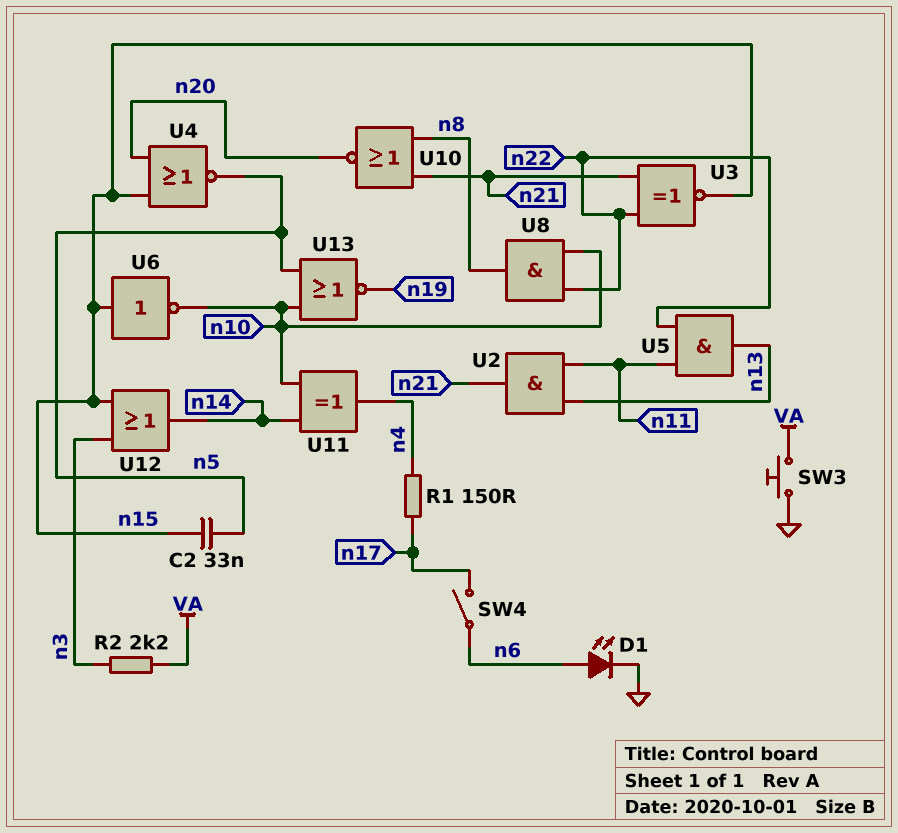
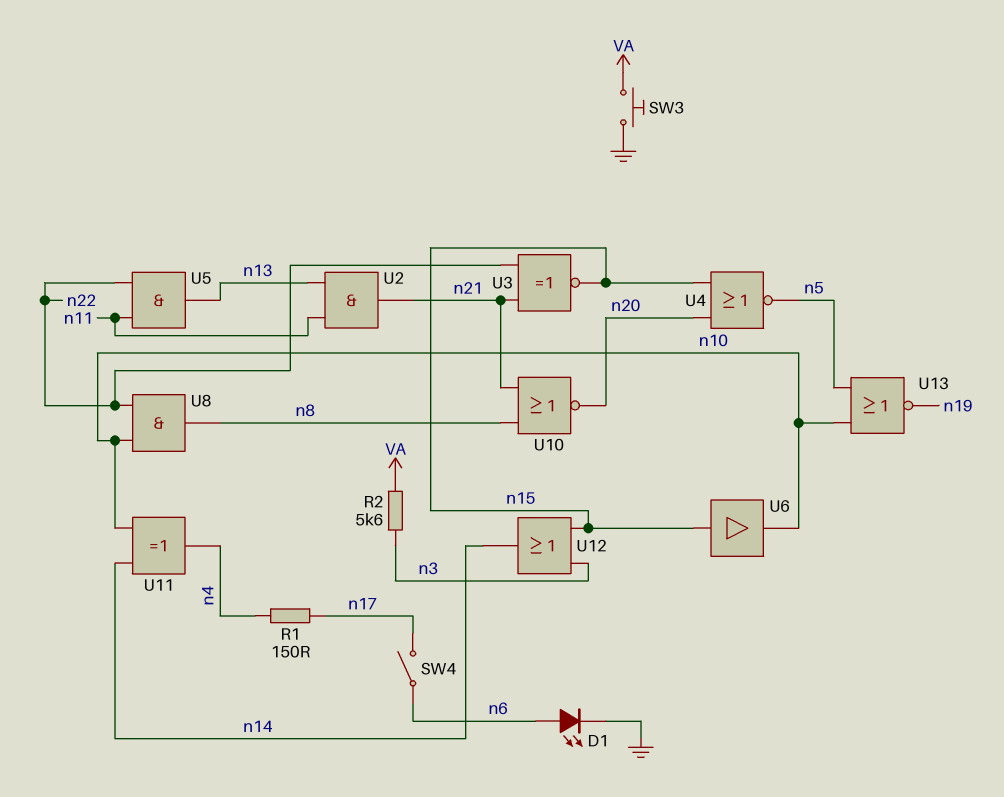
C2: 33nF (n5, n15) -> none
R2: 2.2k (VA, n3) -> 5.6k (VA, n3)
U6: NOT (in n15, out n10) -> buffer (in n15, out n10)

